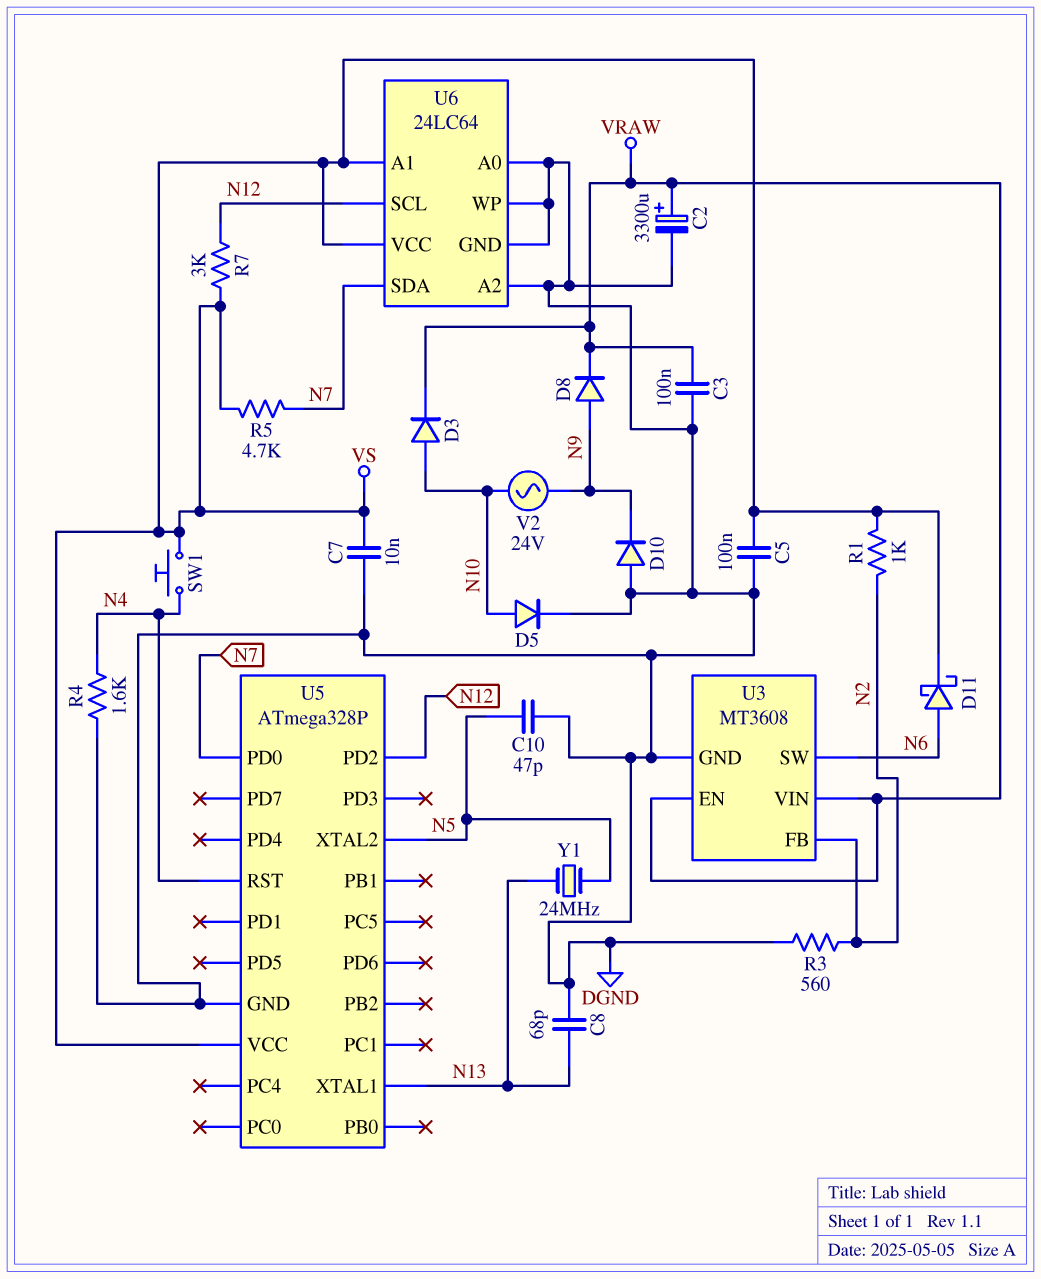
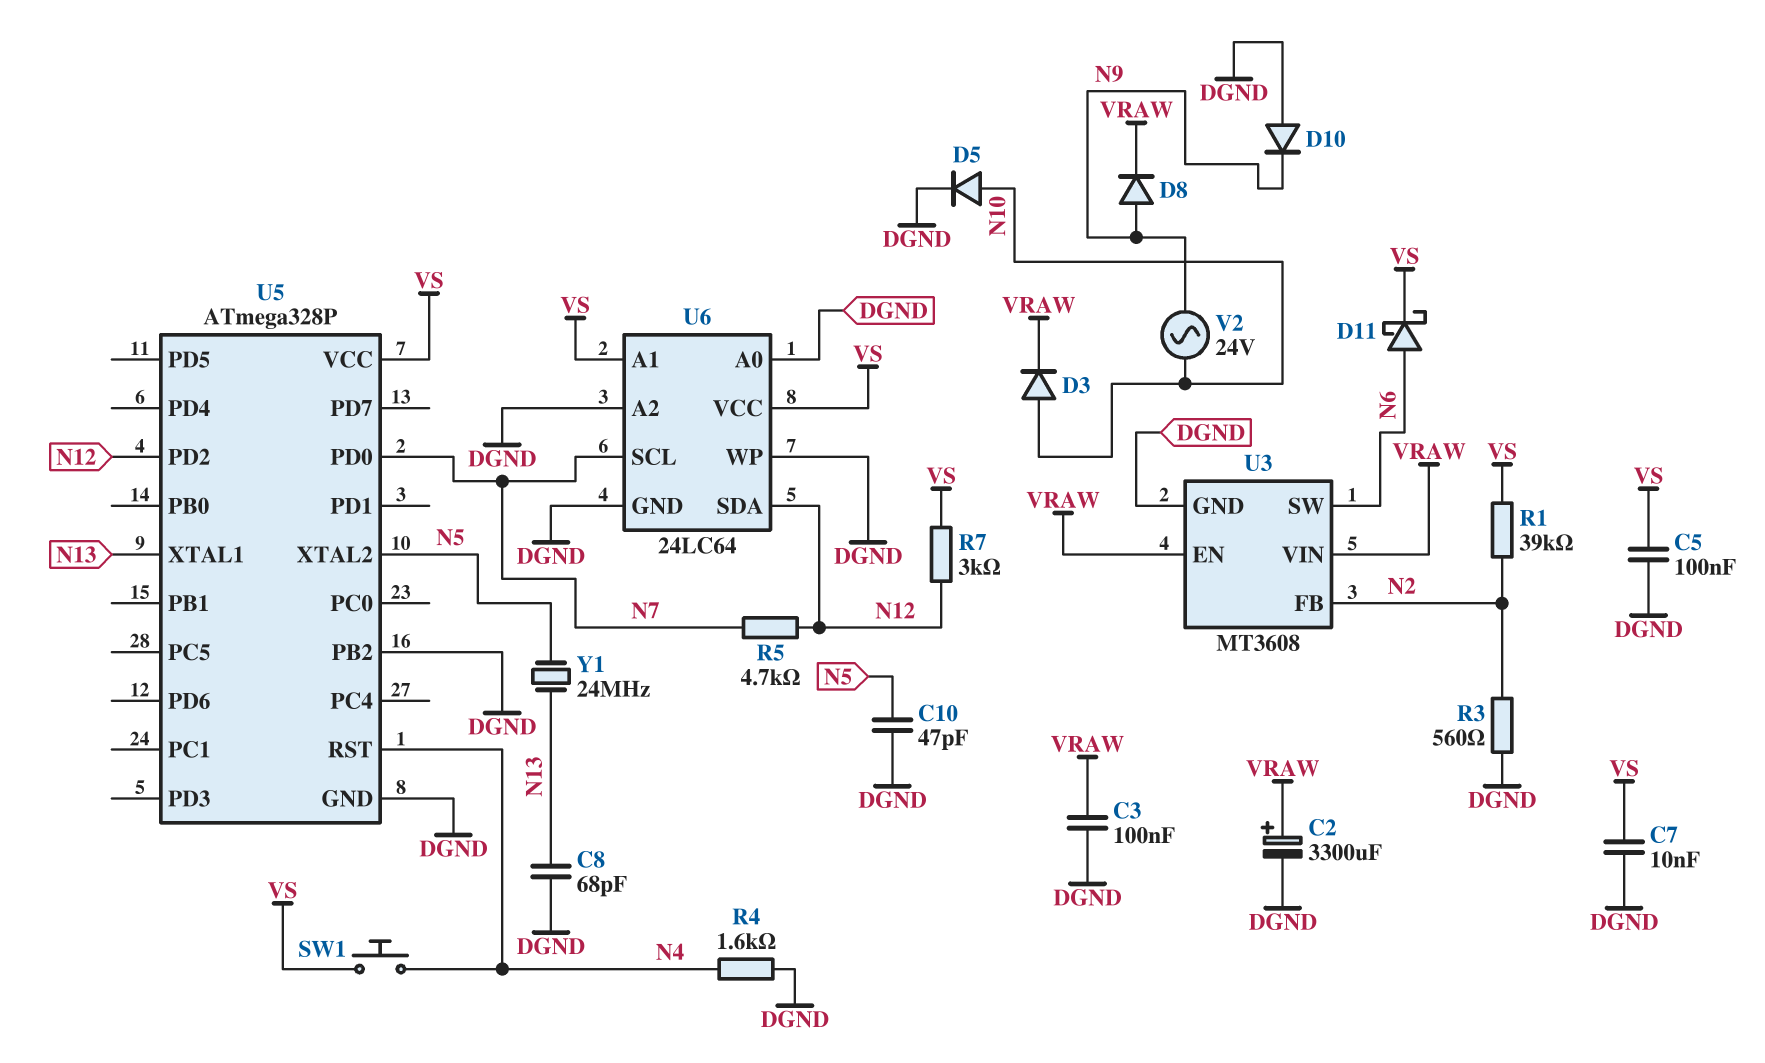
R1: 1k (N2, VS) -> 39k (N2, VS)
R5: 4.7k (N7, VS) -> 4.7k (N7, N12)
U5 pin PB2: none -> DGND
U6 pin SCL: N12 -> N7
U6 pin SDA: N7 -> N12

